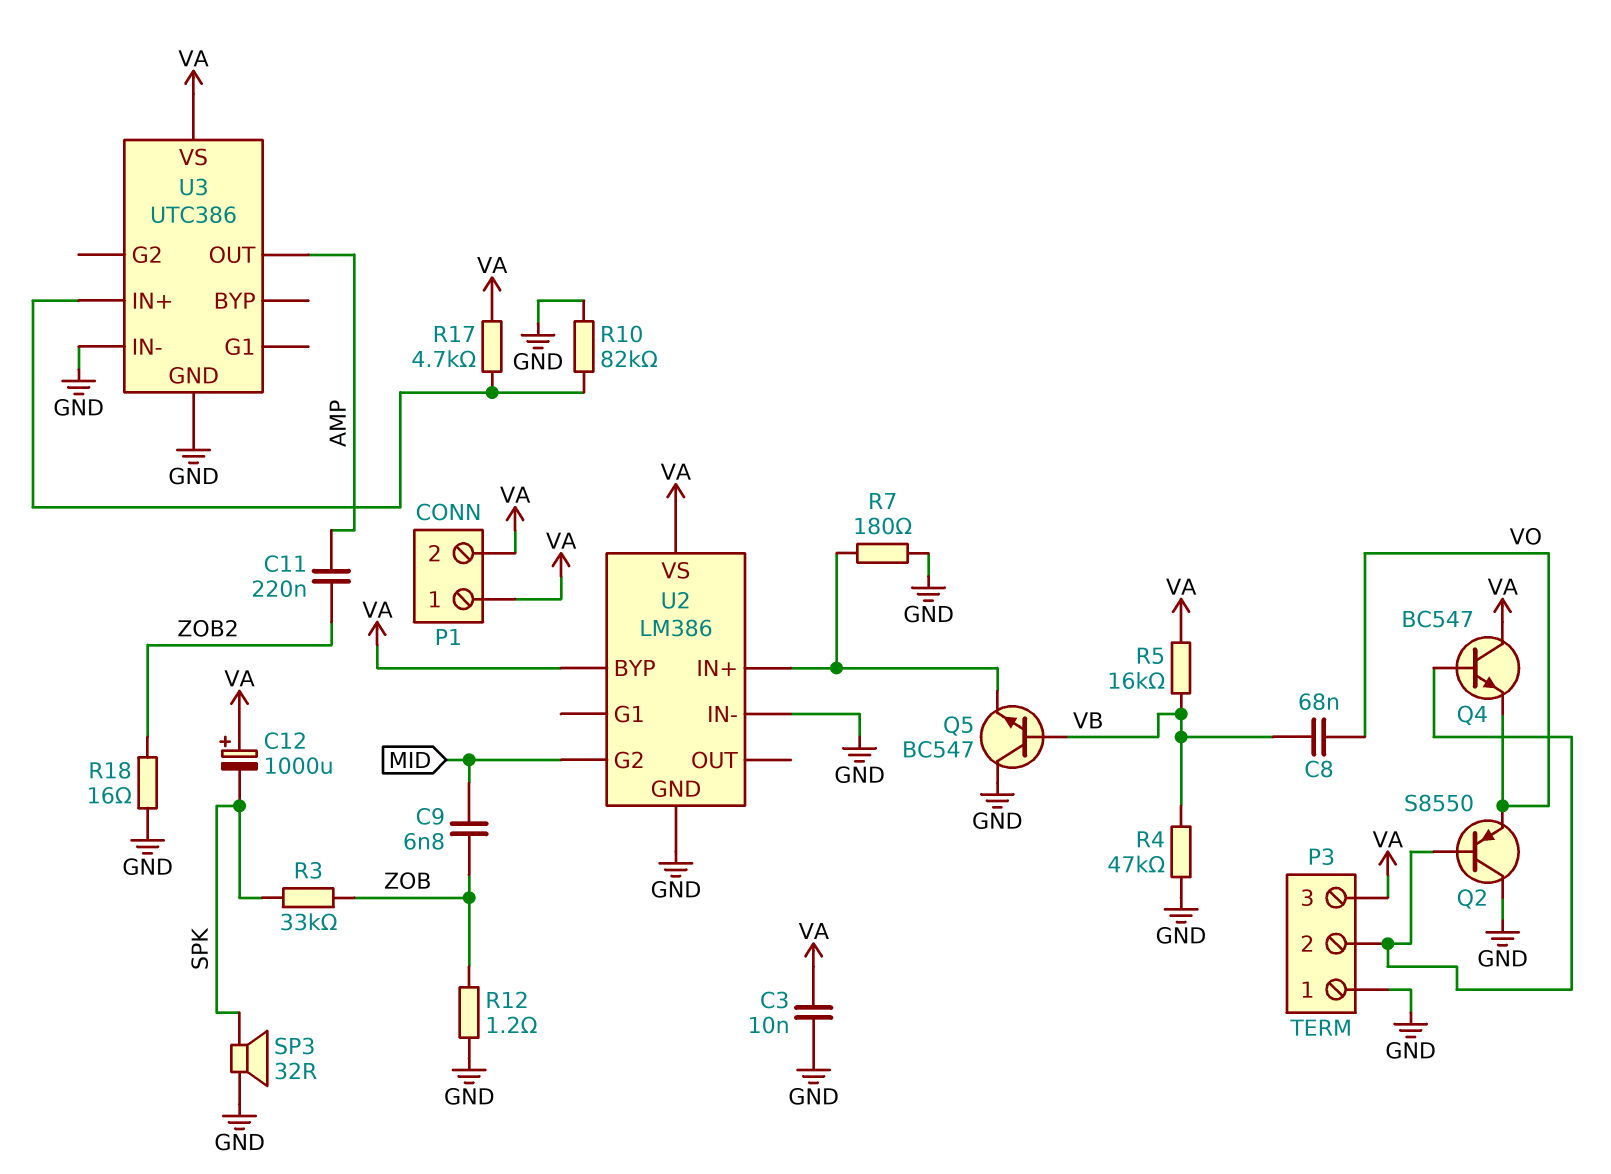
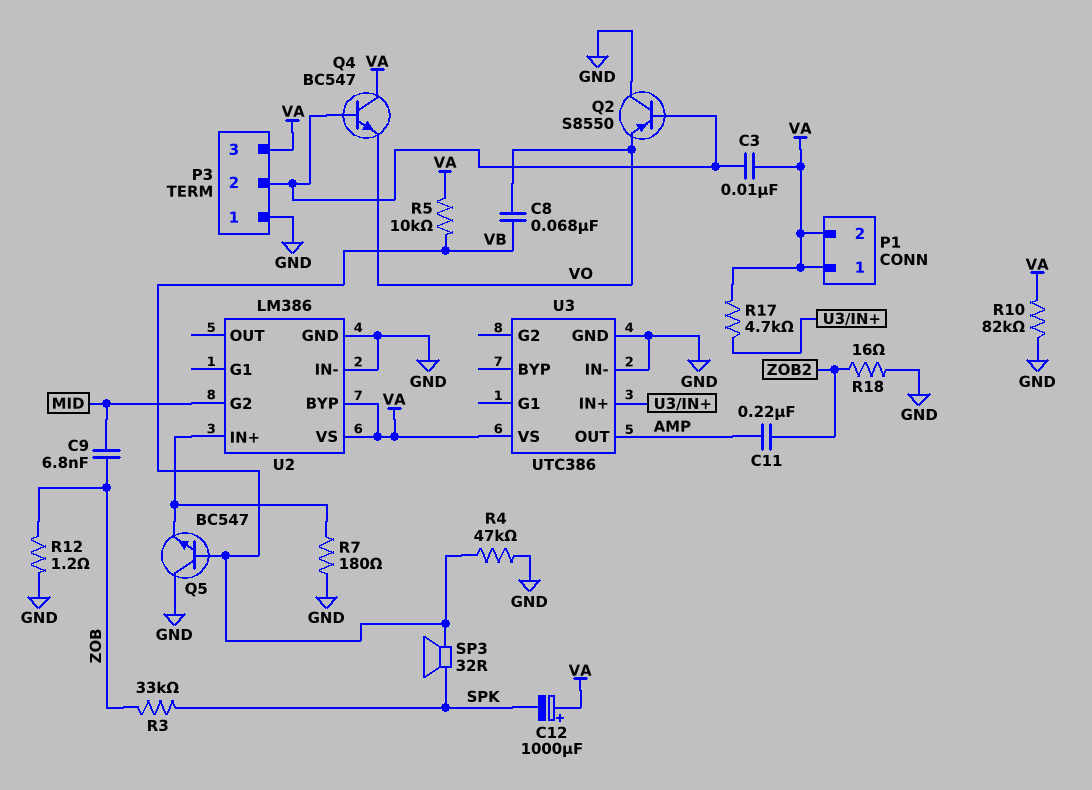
C3: 10nF (GND, VA) -> 10nF (P3/2, VA)
R5: 16k (VA, VB) -> 10k (VA, VB)
R10: 82k (GND, U3/IN+) -> 82k (GND, VA)
SP3: speaker 32R (GND, SPK) -> speaker 32R (SPK, VB)

